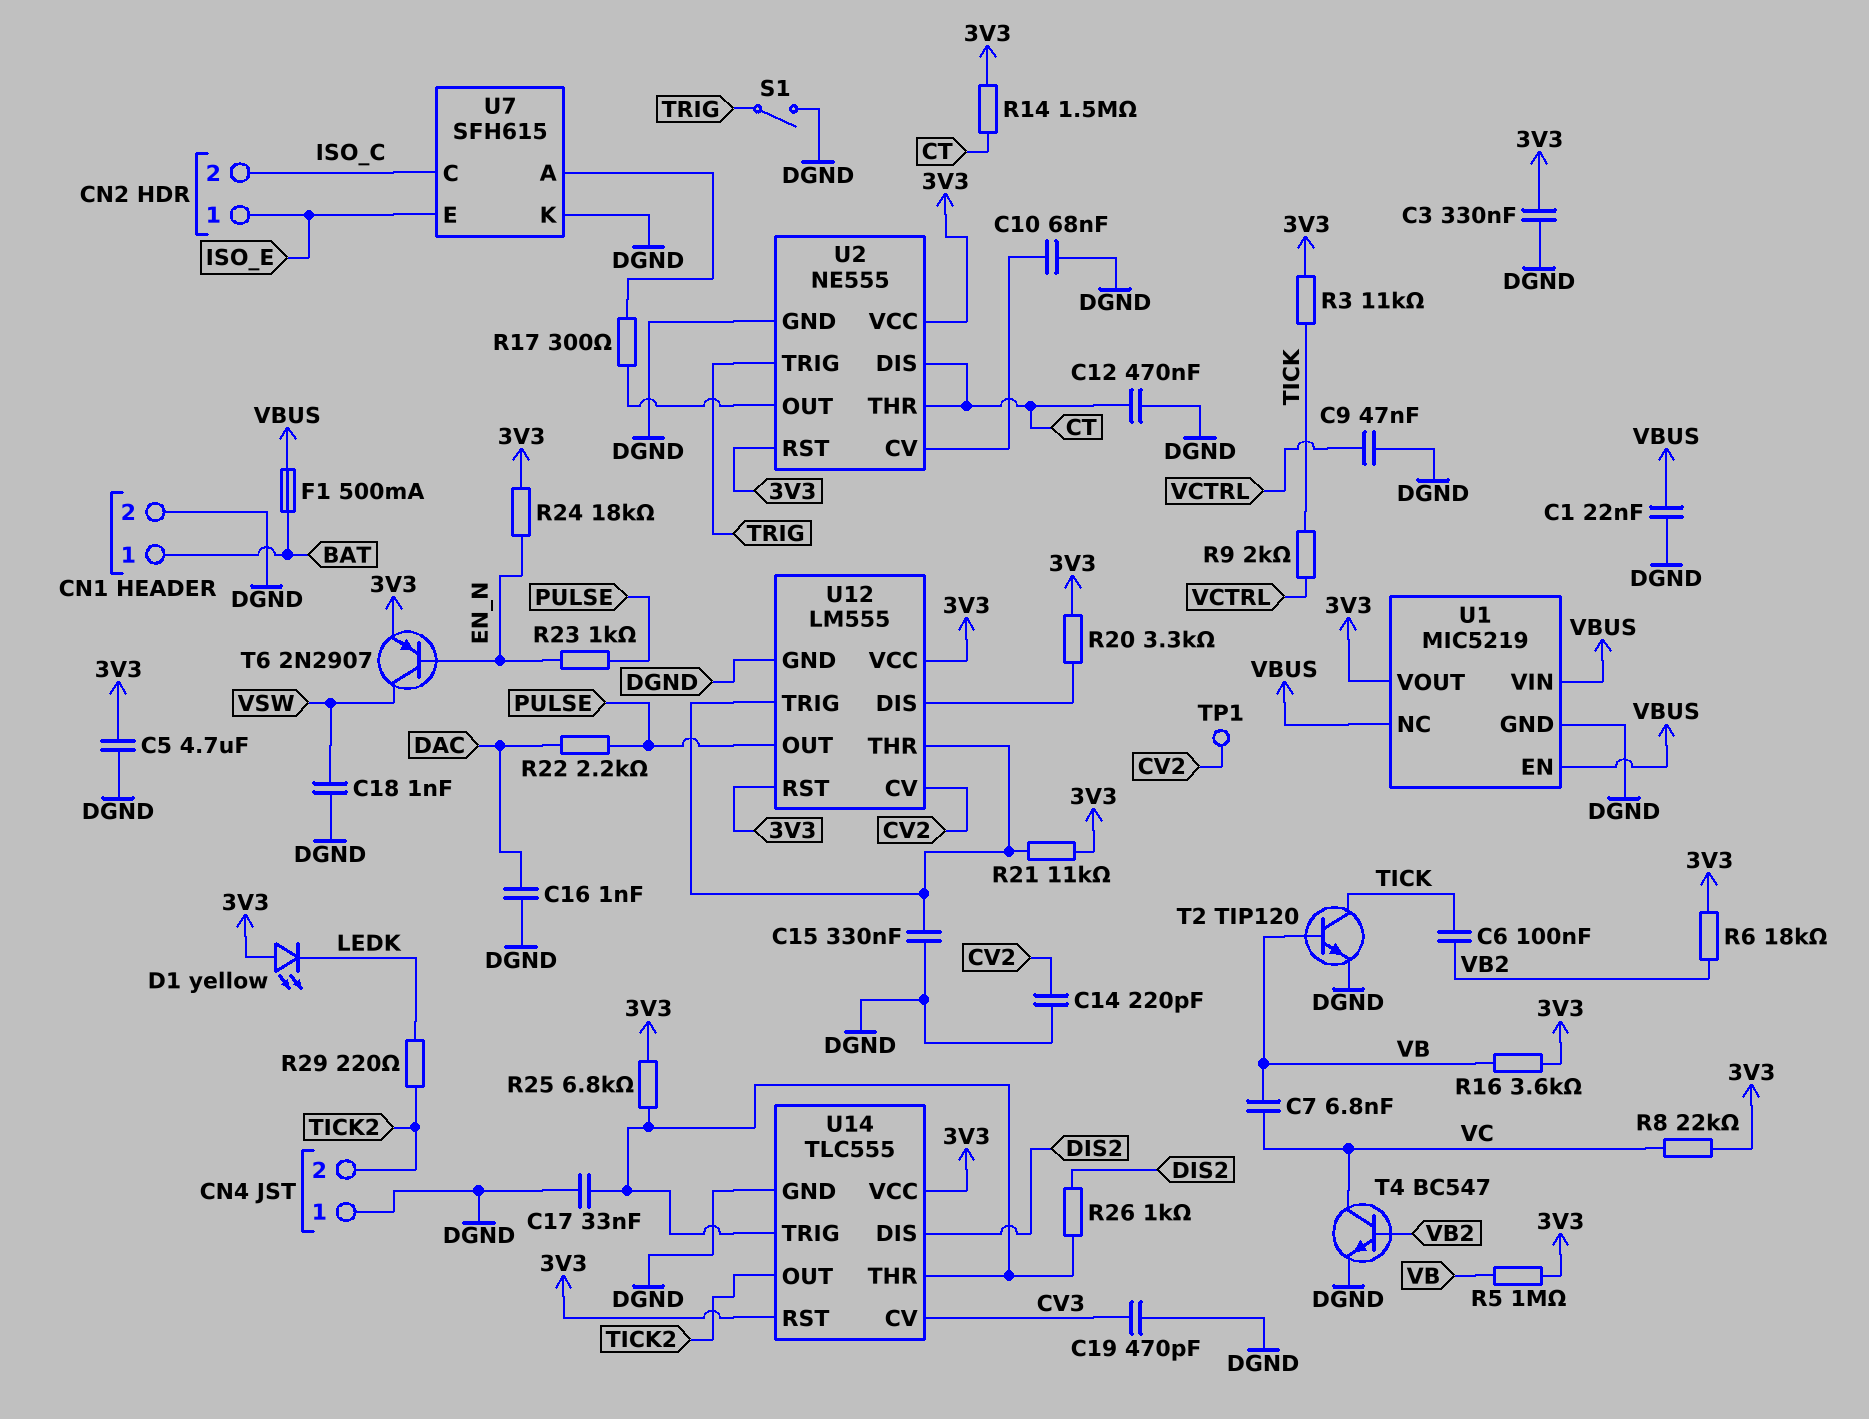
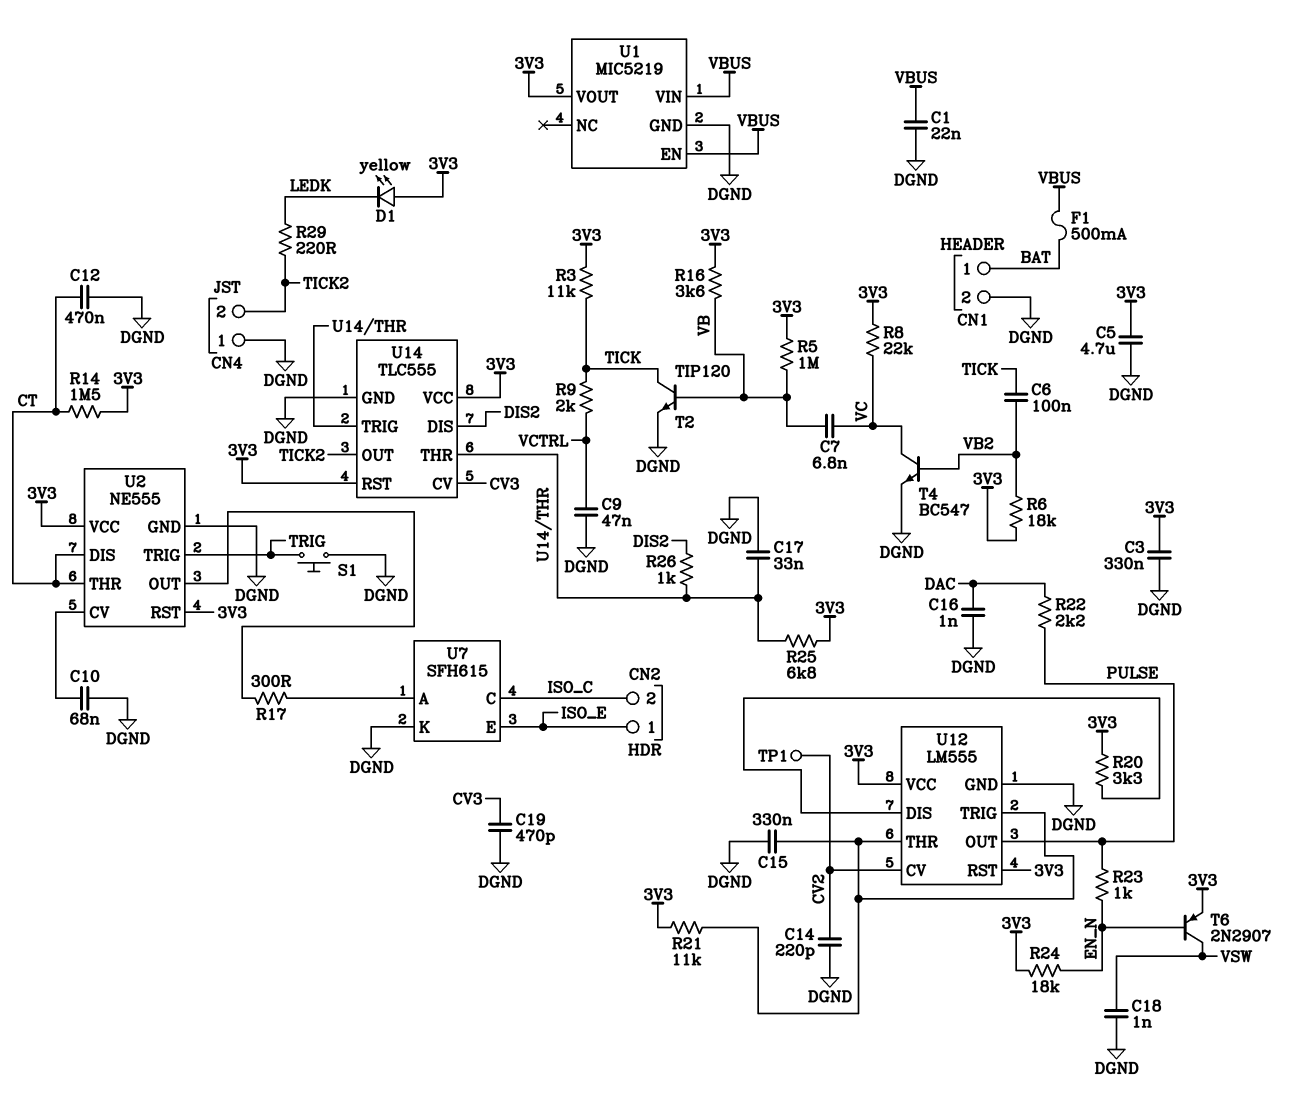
S1: switch (DGND, TRIG) -> button (DGND, TRIG)
U1 pin NC: VBUS -> none

